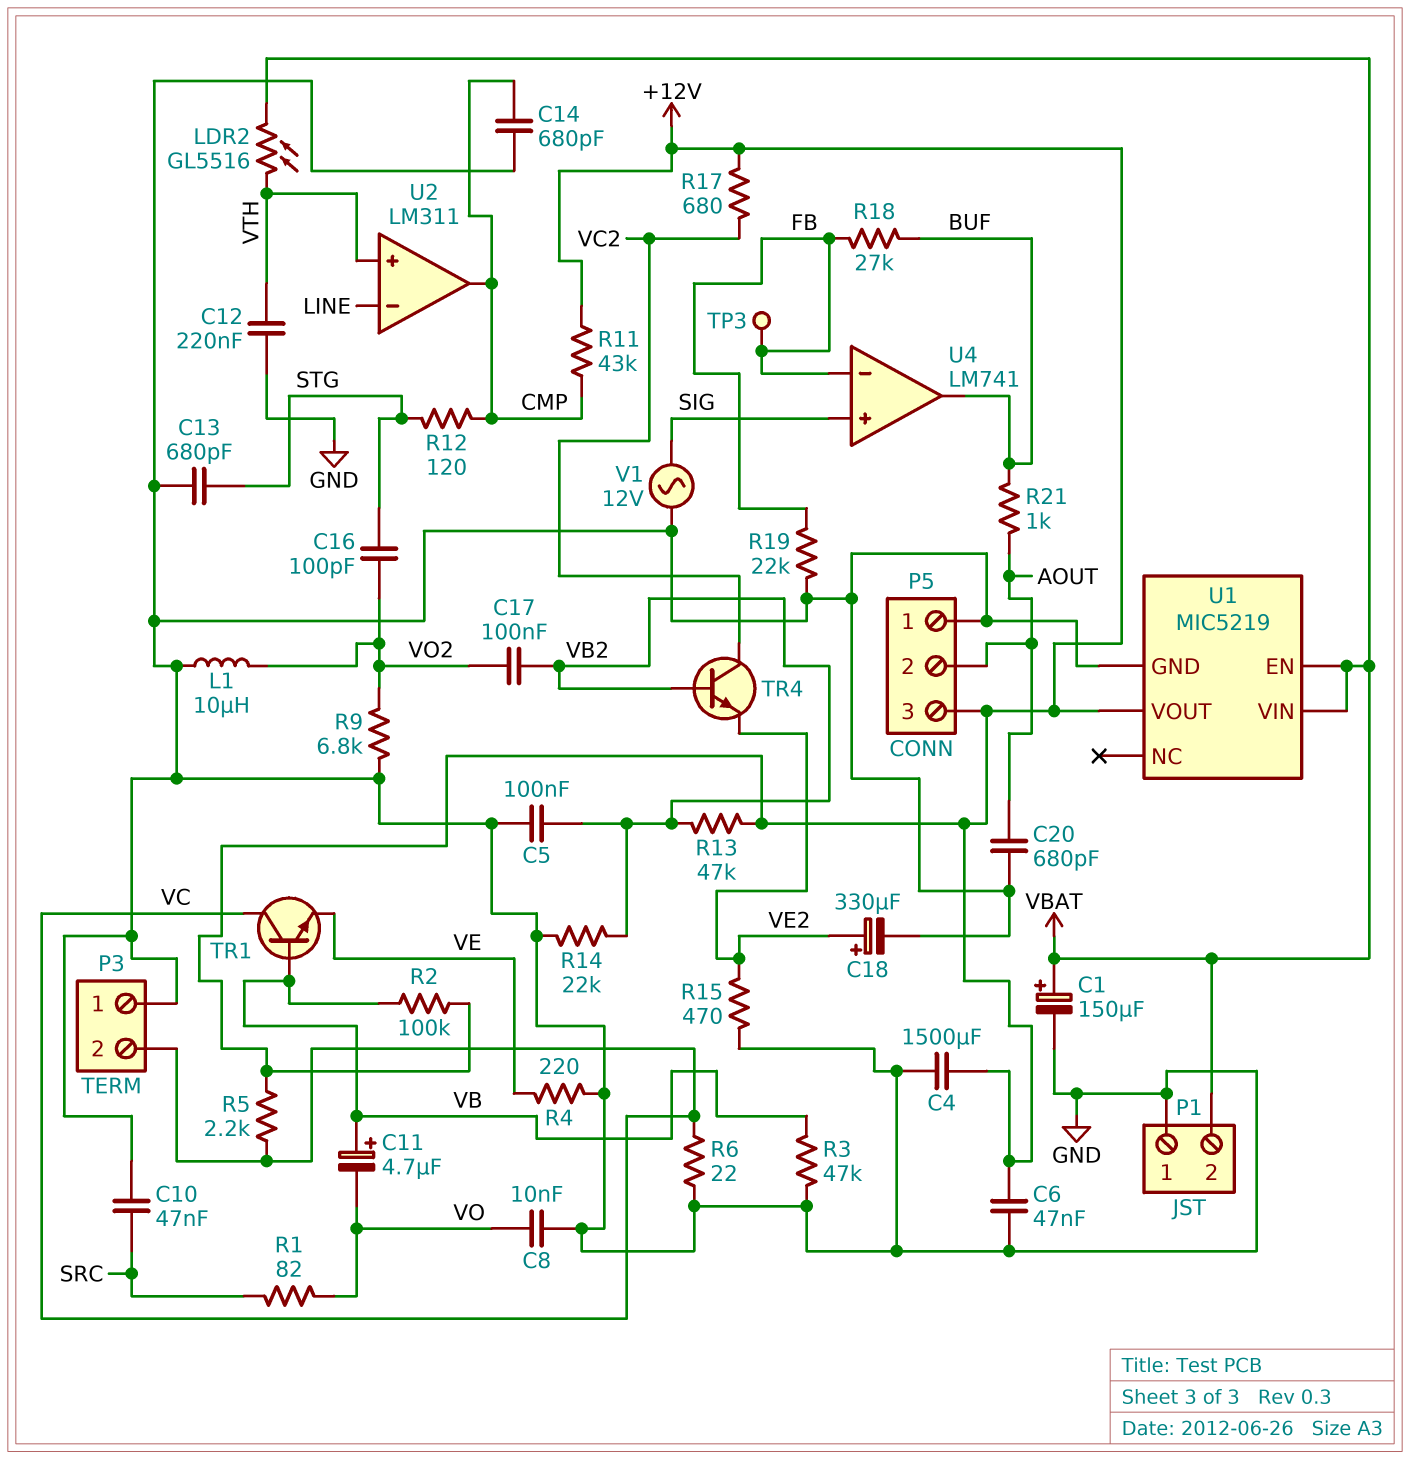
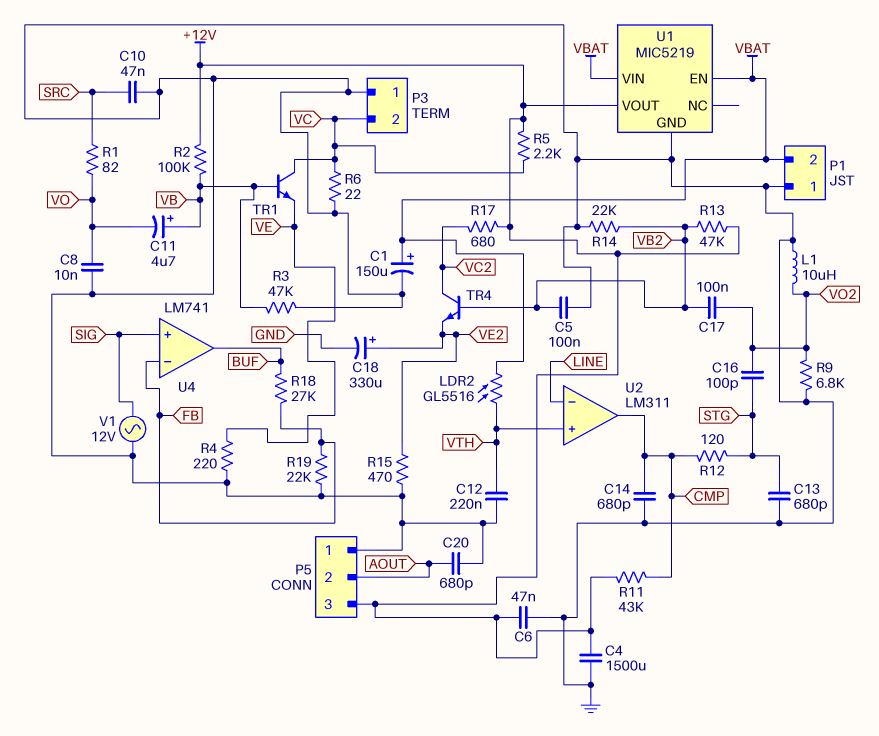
R21: 1k (AOUT, BUF) -> none
TP3: test point (FB) -> none

